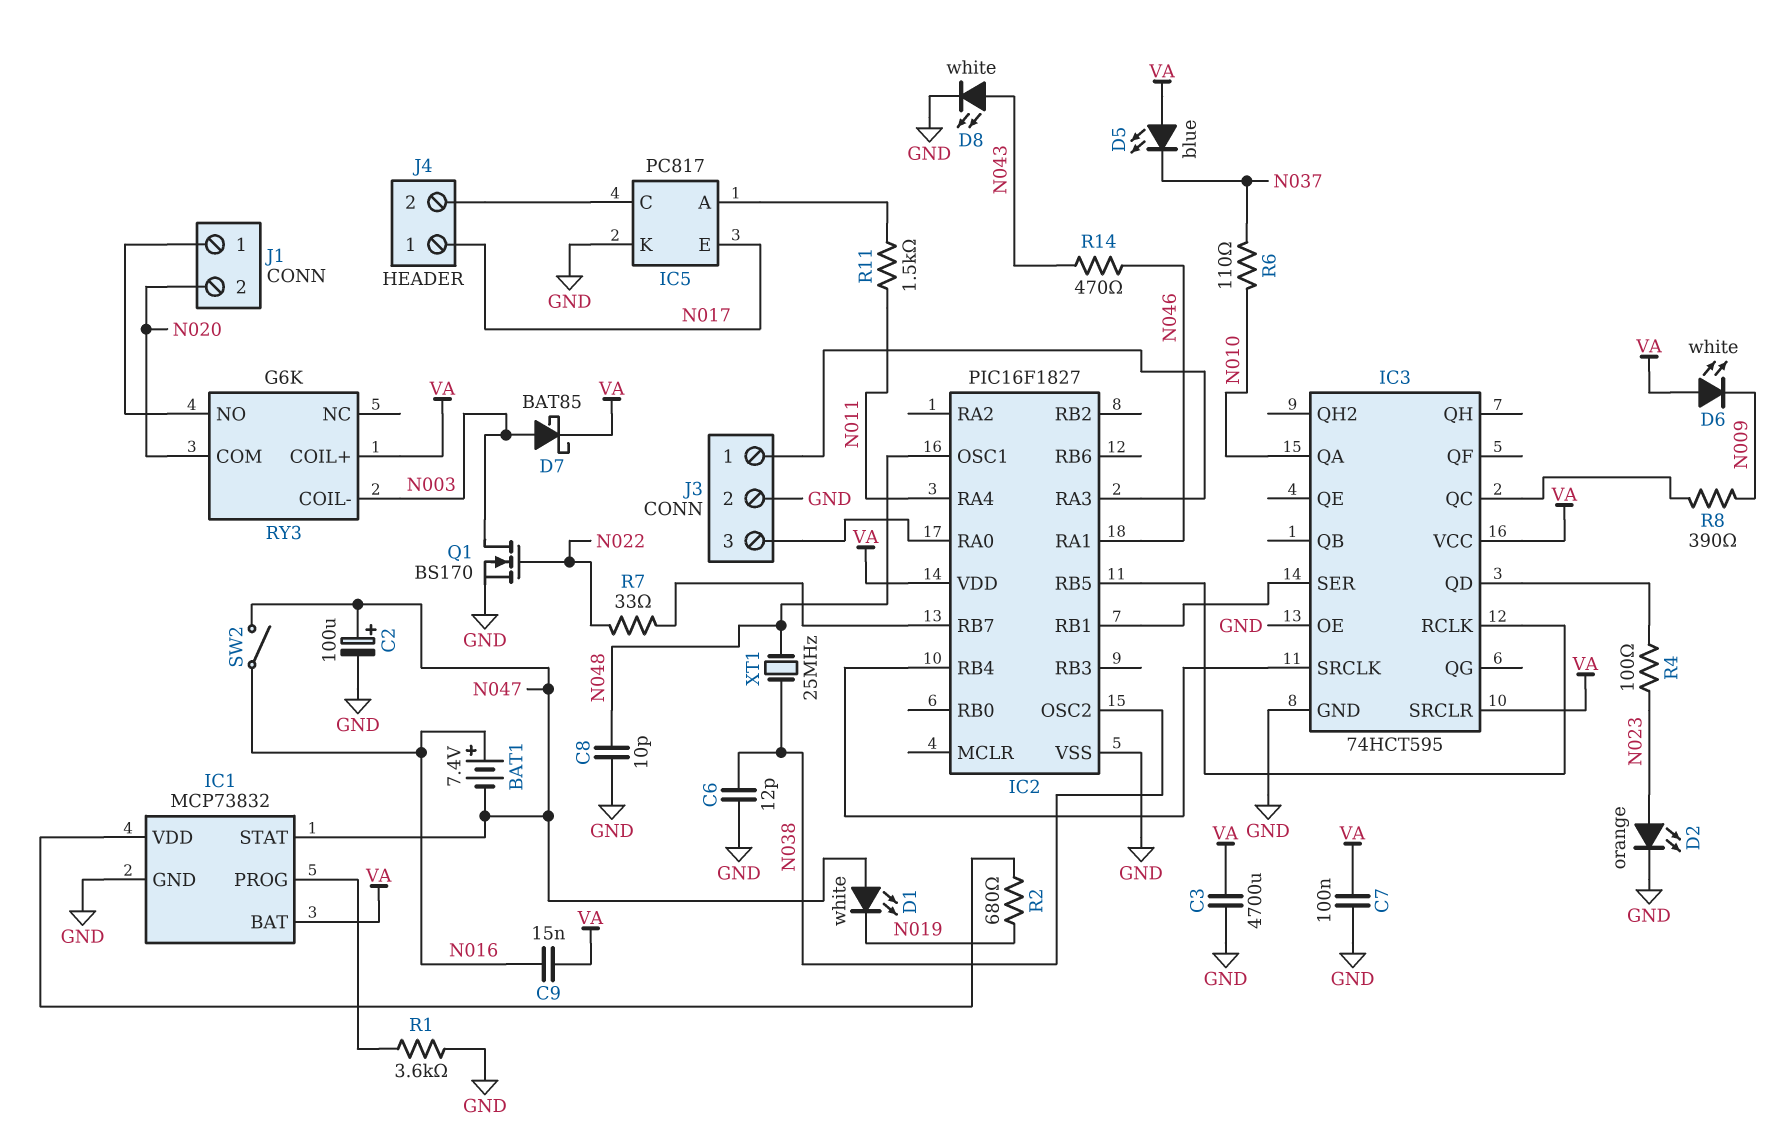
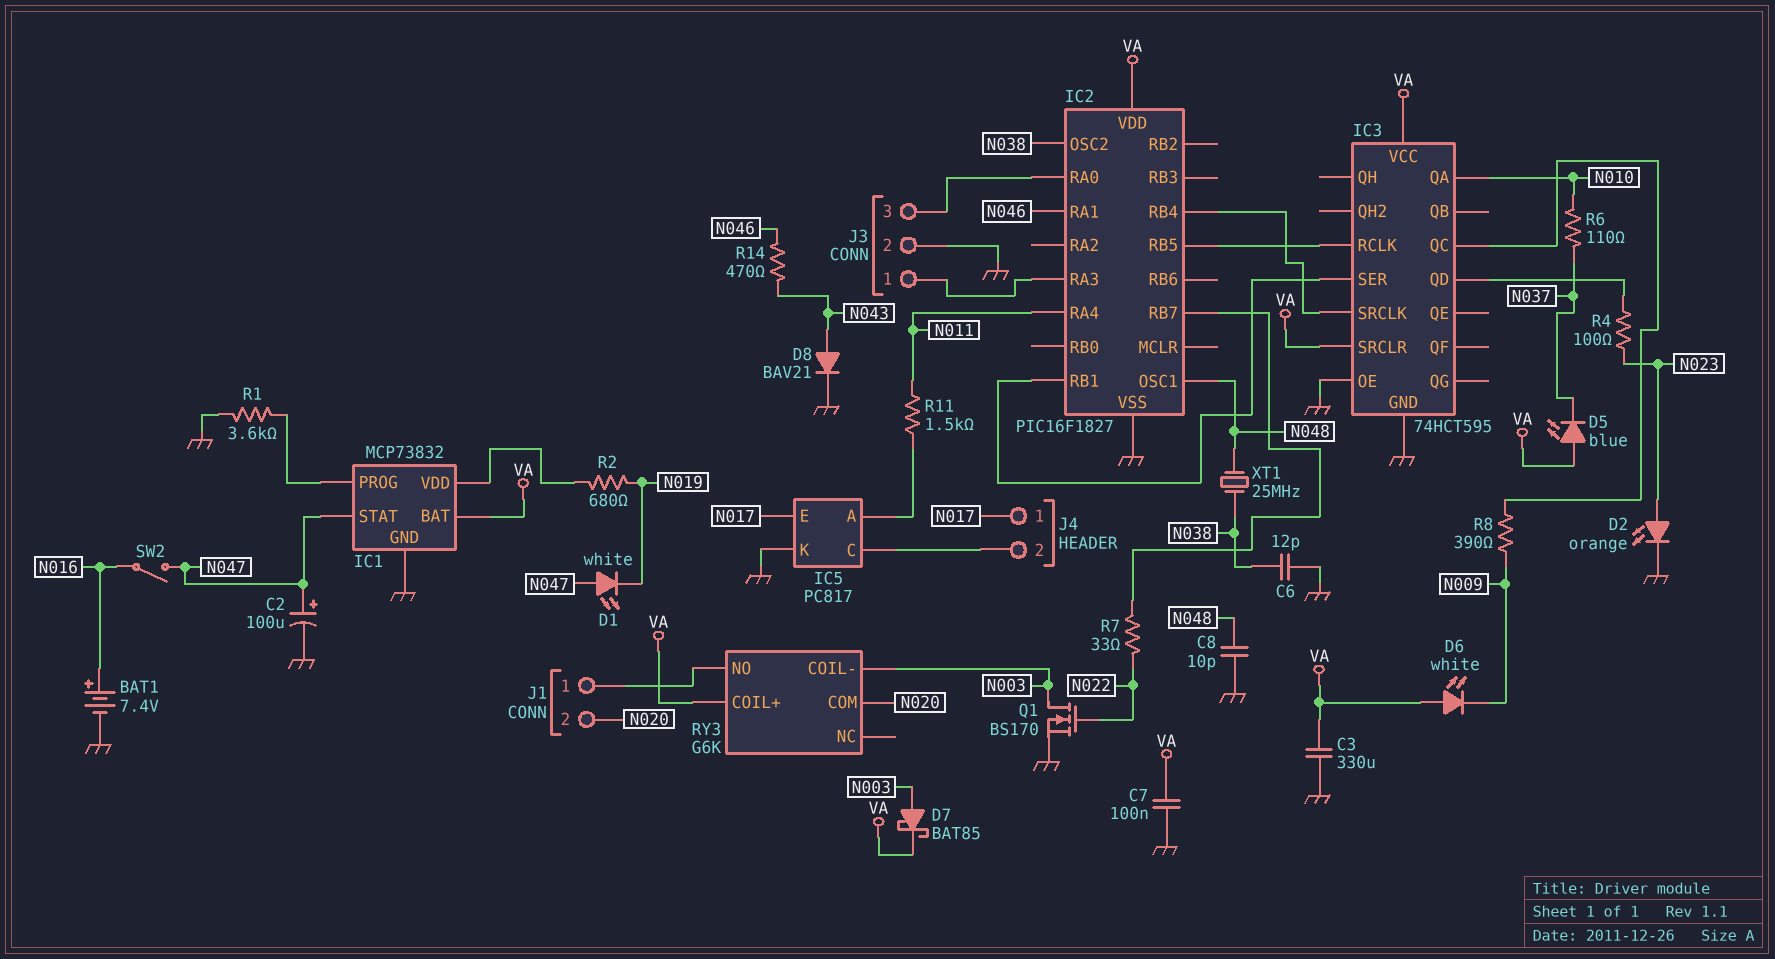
BAT1: 7.4V (plus N016, minus N047) -> 7.4V (plus N016, minus GND)
C3: 4700uF (GND, VA) -> 330uF (GND, VA)
C9: 15nF (N016, VA) -> none
D8: LED white (A N043, K GND) -> diode BAV21 (A N043, K GND)

